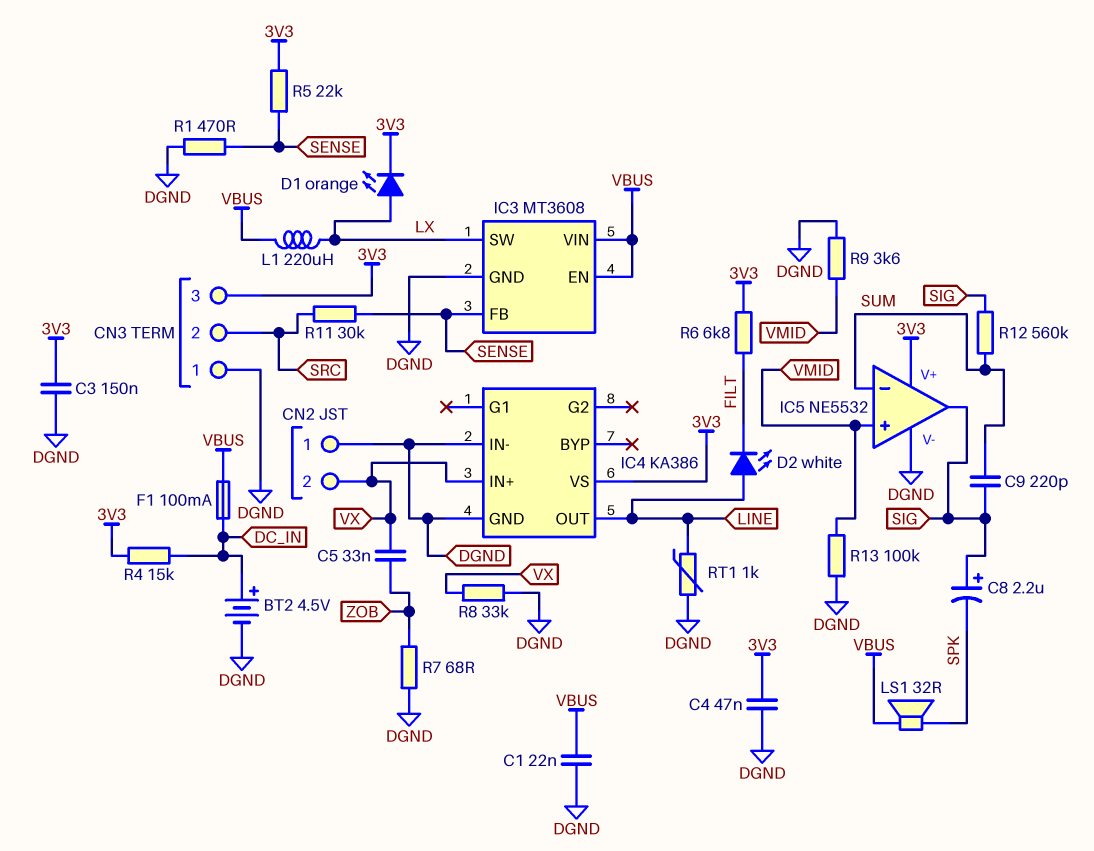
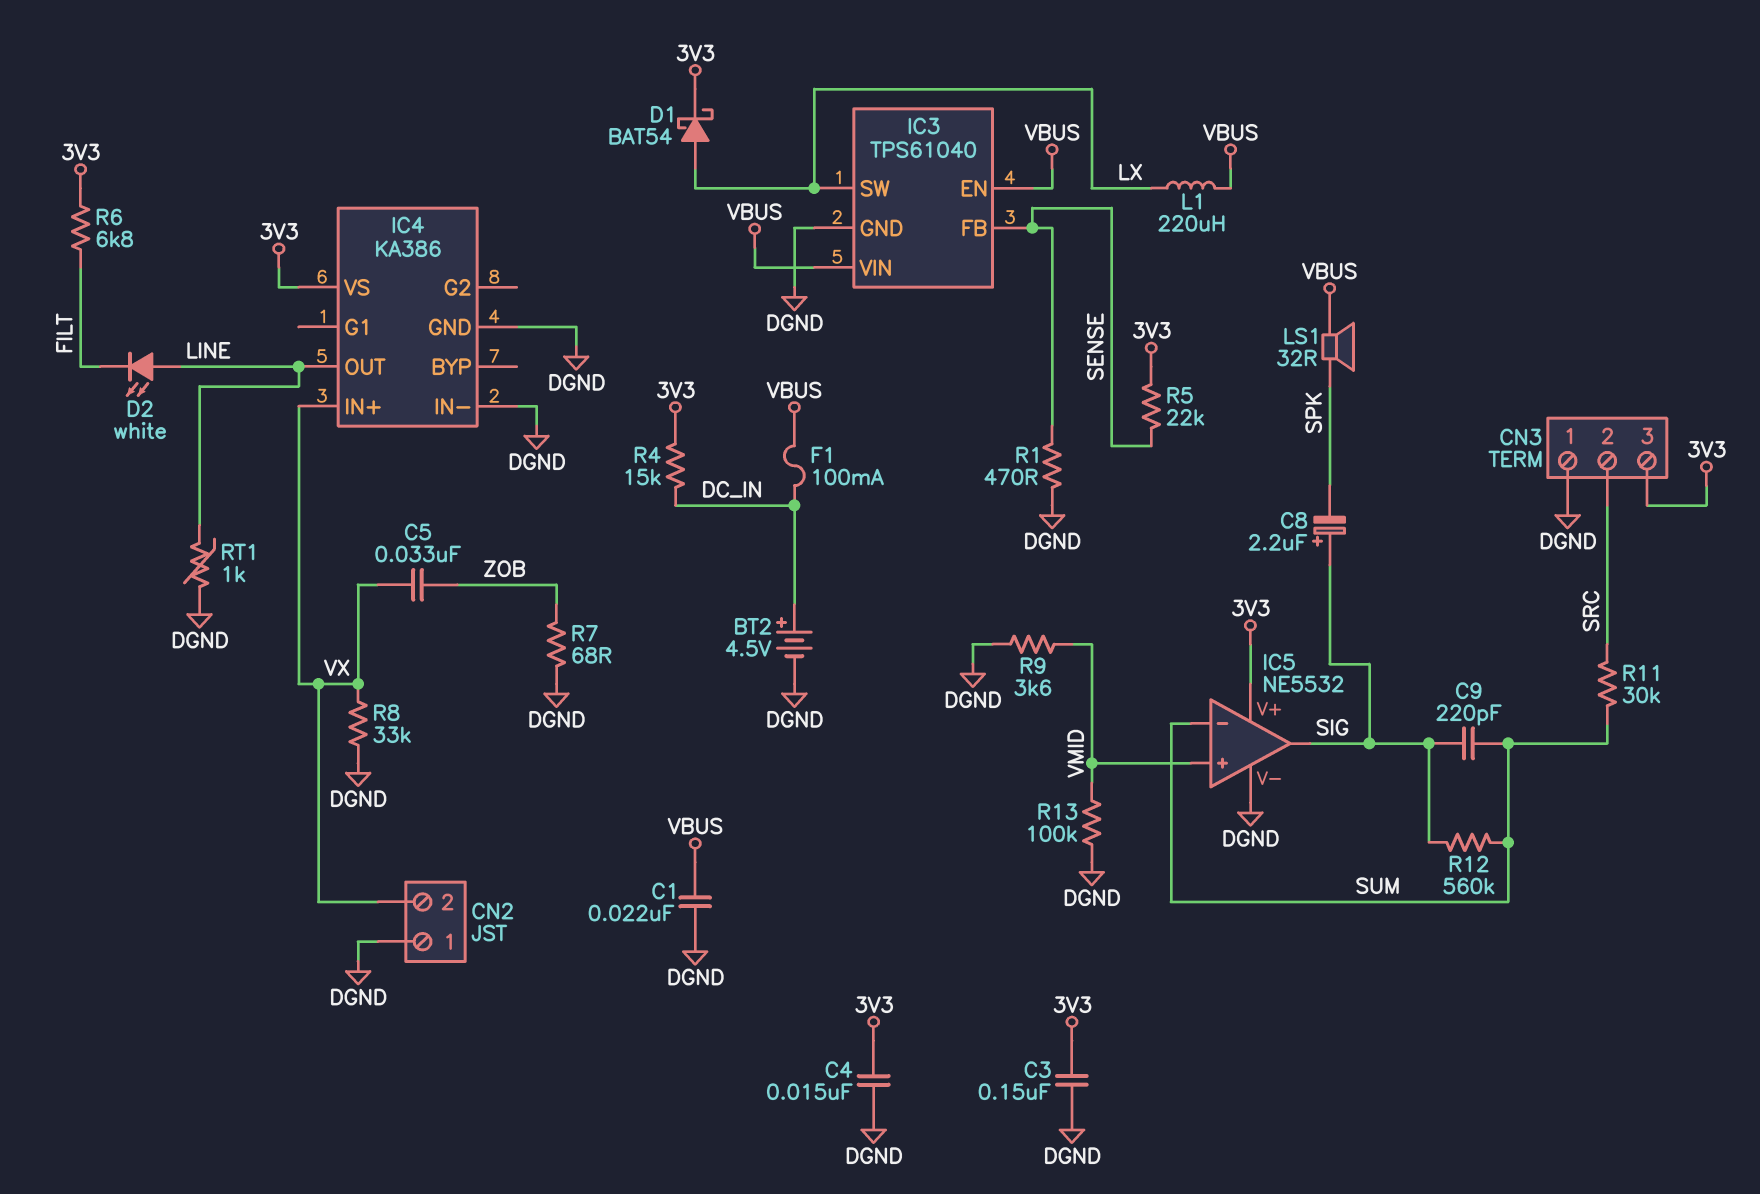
C4: 47nF (3V3, DGND) -> 15nF (3V3, DGND)
D1: LED orange (A LX, K 3V3) -> schottky BAT54 (A LX, K 3V3)
IC3: MT3608 -> TPS61040
R11: 30k (SENSE, SRC) -> 30k (SRC, SUM)

